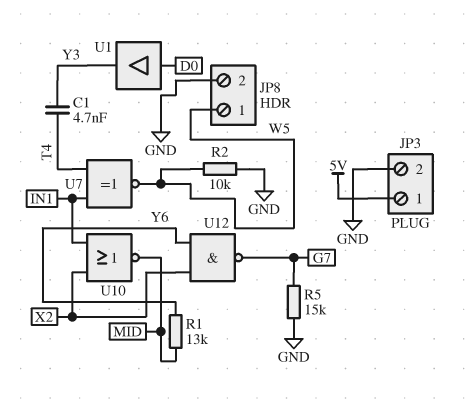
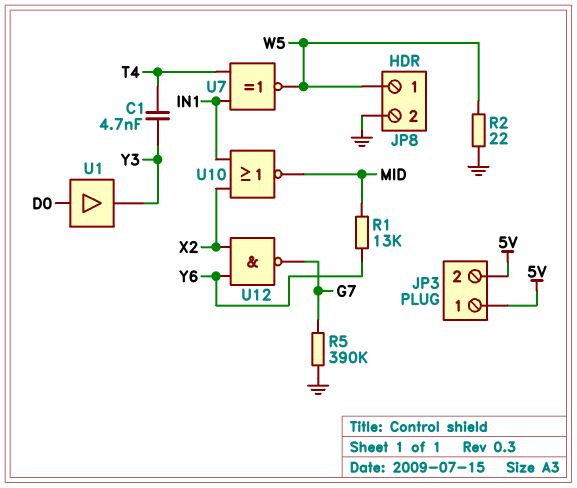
JP3 pin 2: GND -> 5V
R2: 10k (GND, W5) -> 22 (GND, W5)
R5: 15k (G7, GND) -> 390k (G7, GND)

